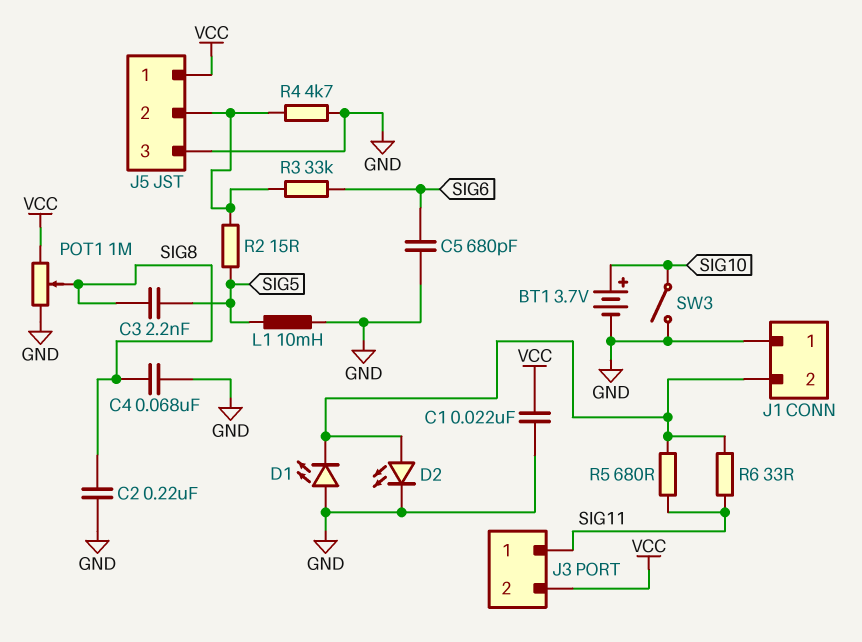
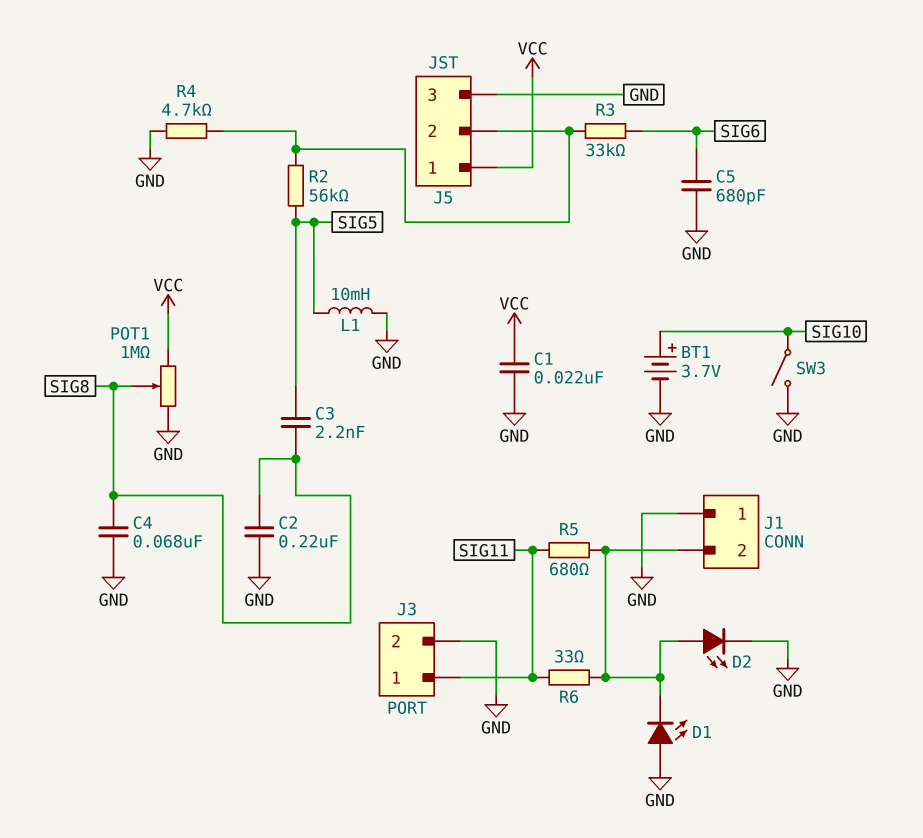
J3 pin 2: VCC -> GND
R2: 15 (J5/2, SIG5) -> 56k (J5/2, SIG5)

